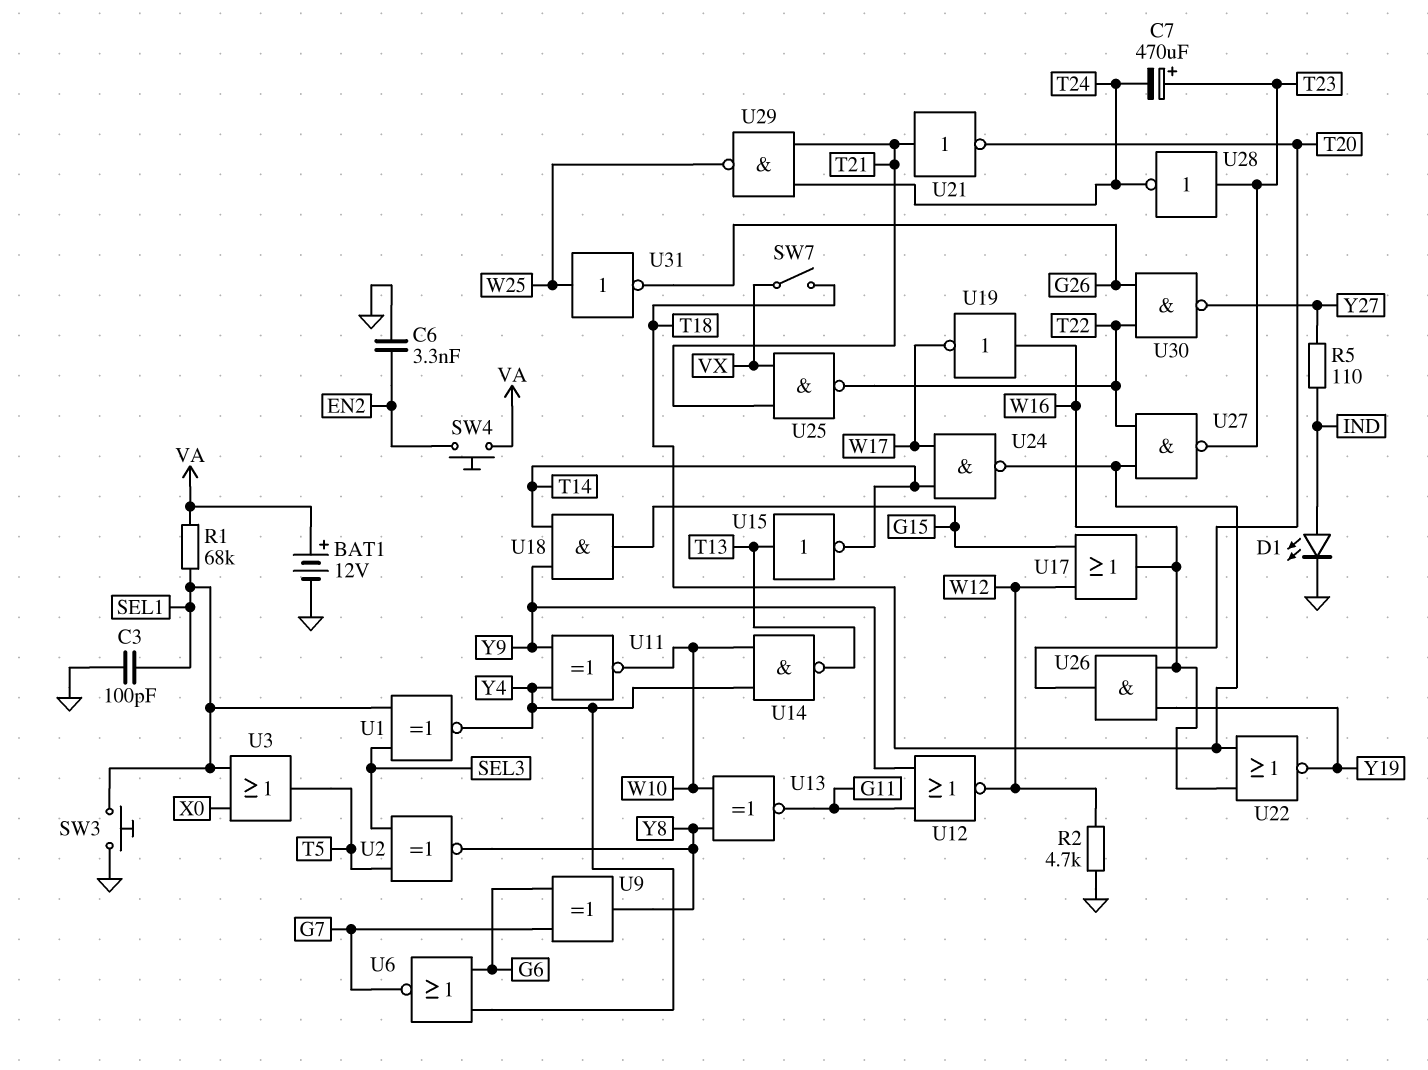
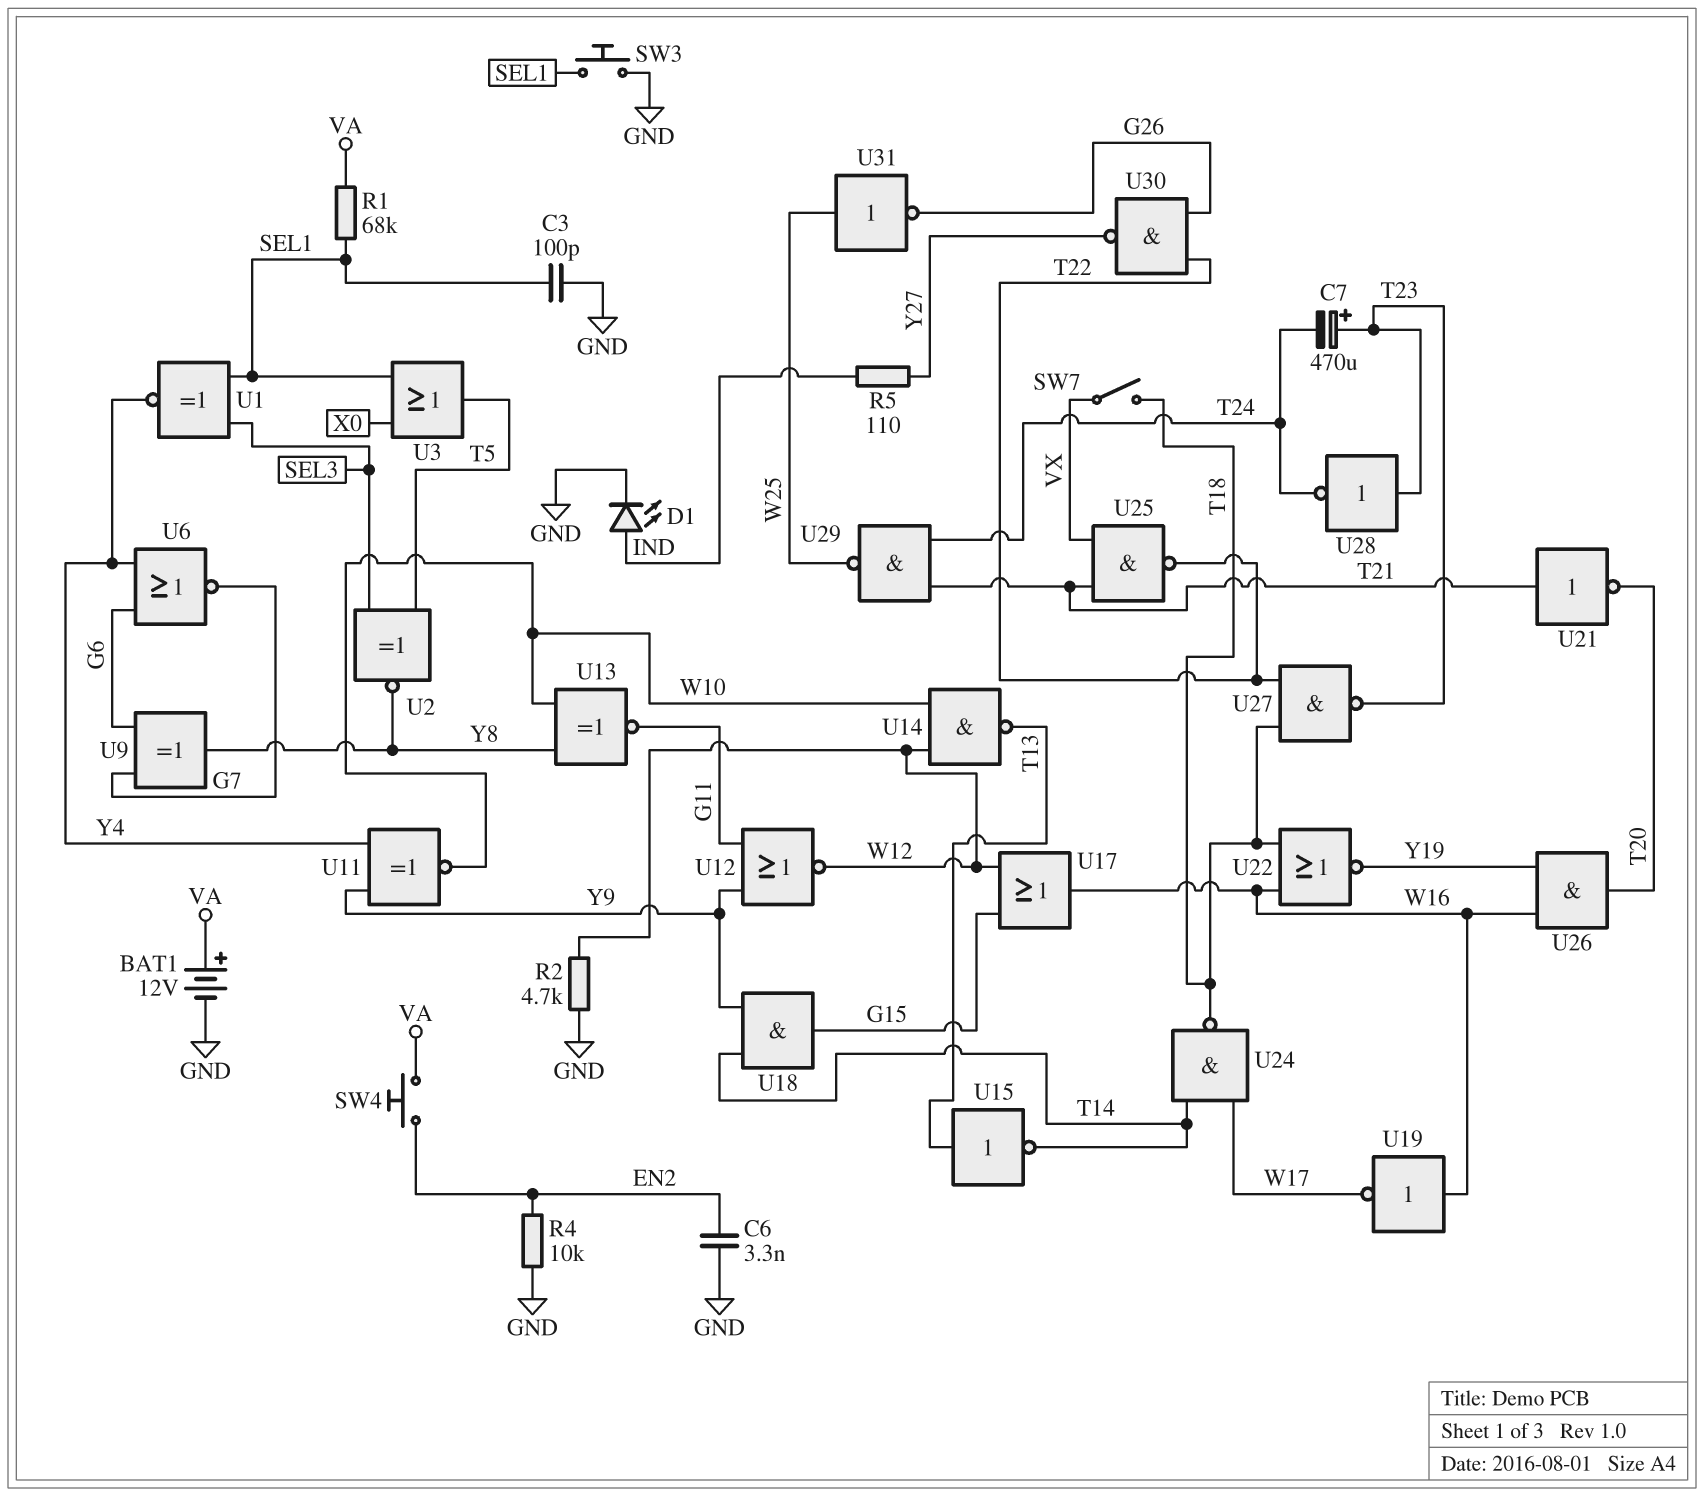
R4: none -> 10k (EN2, GND)
U14: NAND (in W10, in Y4, out T13) -> NAND (in W10, in W12, out T13)

